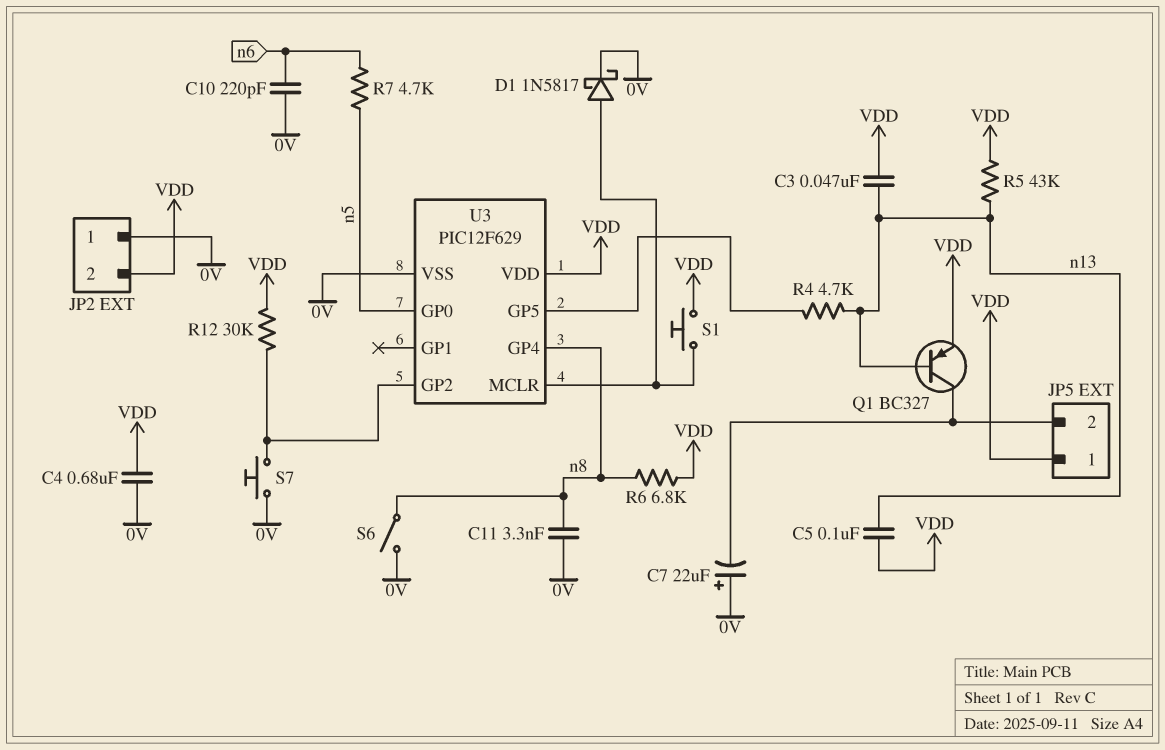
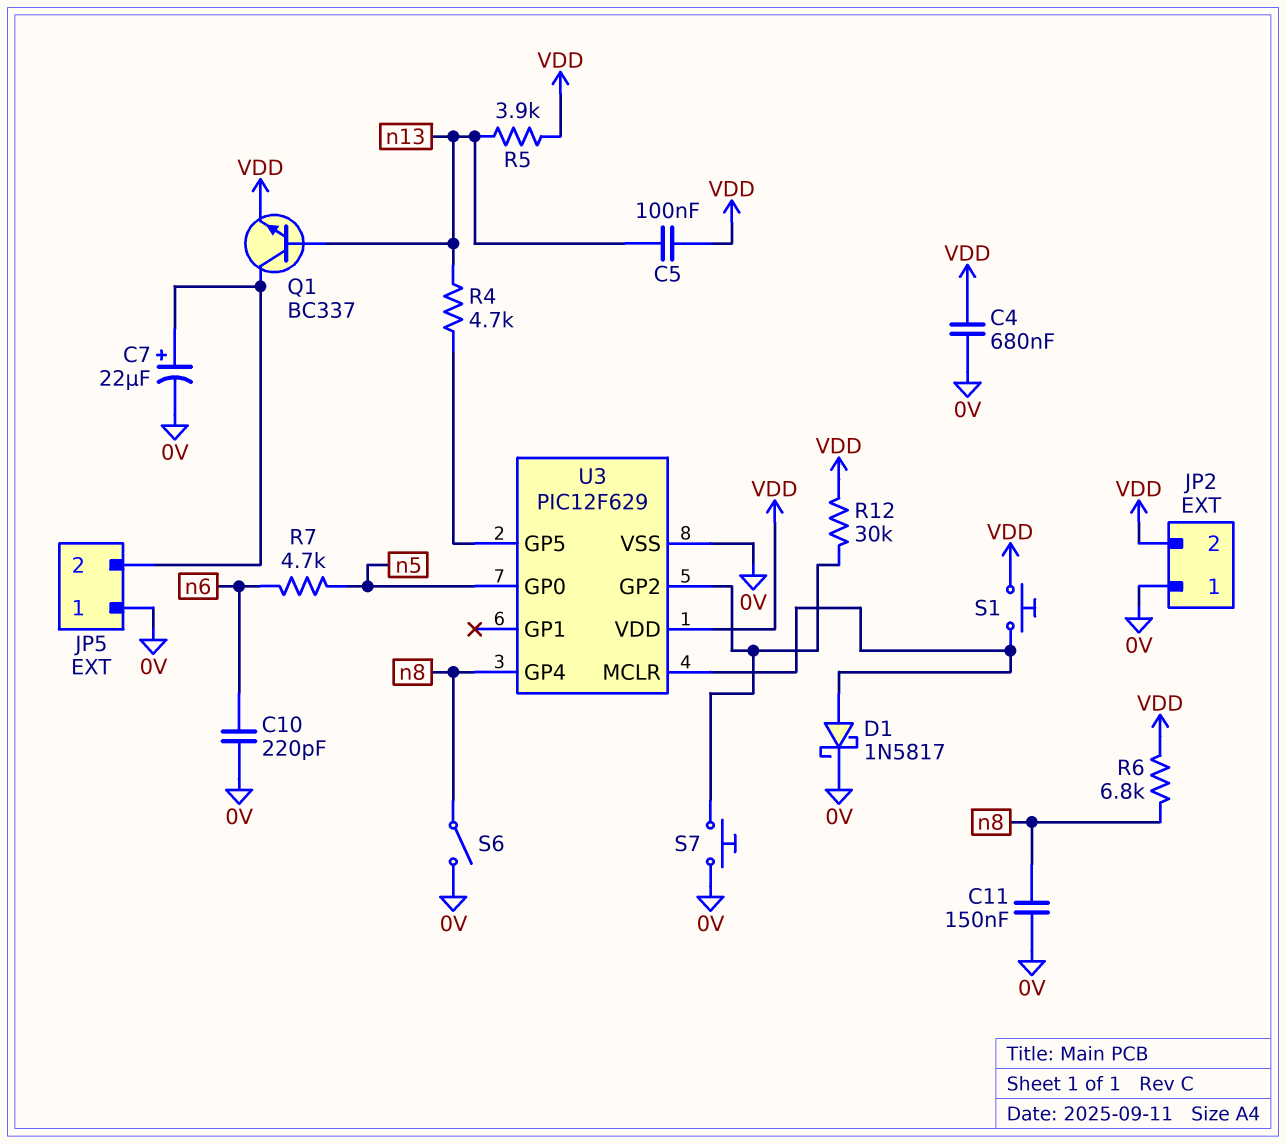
C3: 47nF (VDD, n13) -> none
C7: 22uF (plus 0V, minus JP5/2) -> 22uF (plus JP5/2, minus 0V)
C11: 3.3nF (0V, n8) -> 150nF (0V, n8)
JP5 pin 1: VDD -> 0V
Q1: PNP BC327 (B n13, C JP5/2, E VDD) -> NPN BC337 (B n13, C JP5/2, E VDD)
R5: 43k (VDD, n13) -> 3.9k (VDD, n13)

